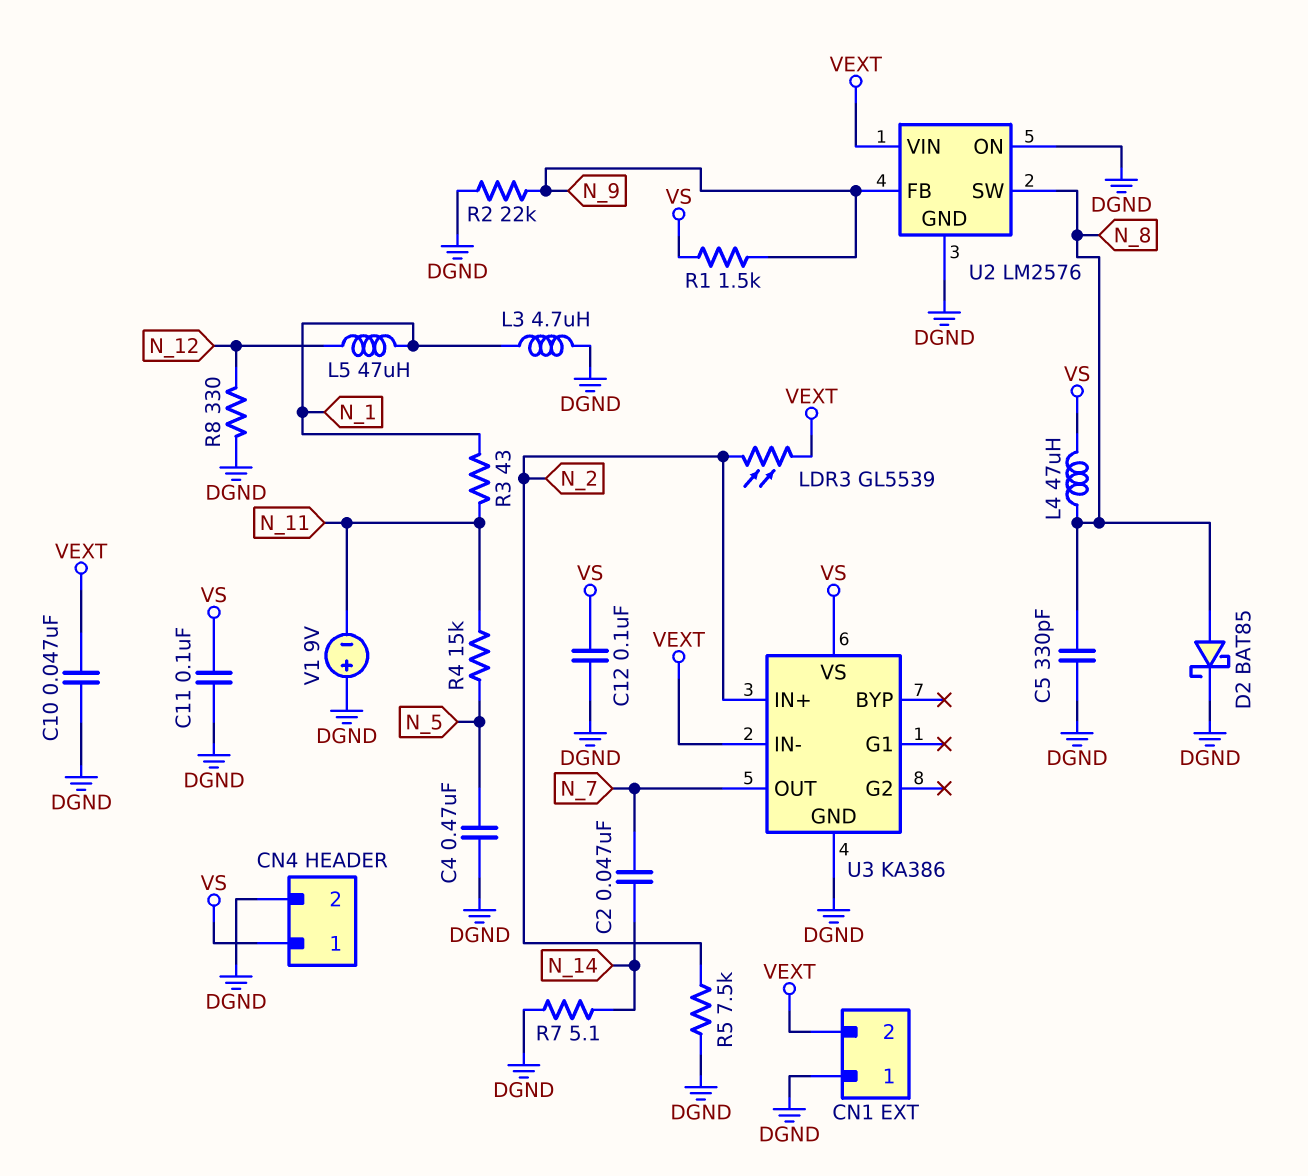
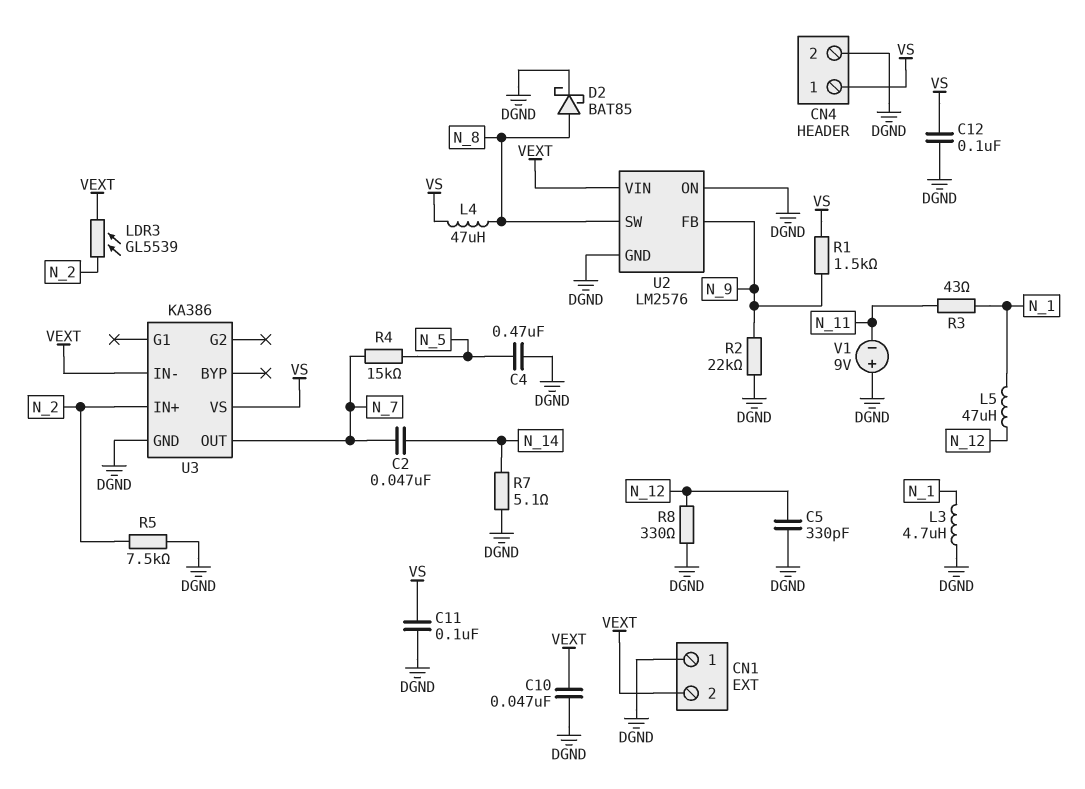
C5: 330pF (DGND, N_8) -> 330pF (DGND, N_12)
R4: 15k (N_5, N_11) -> 15k (N_5, N_7)

